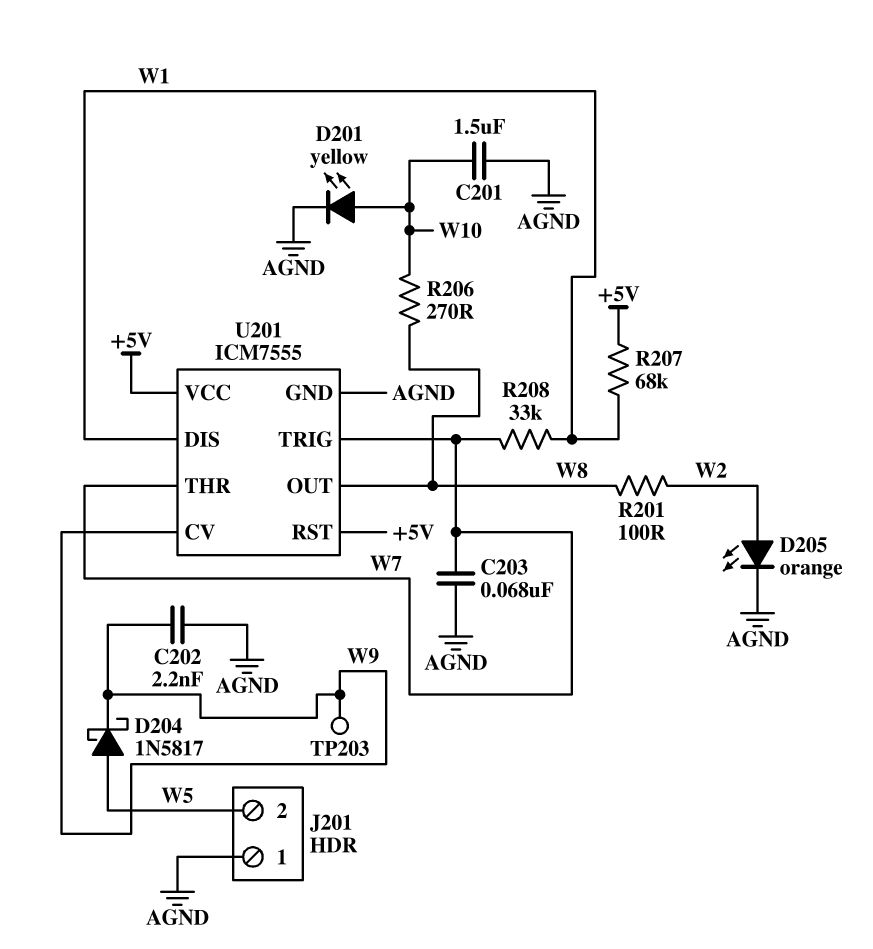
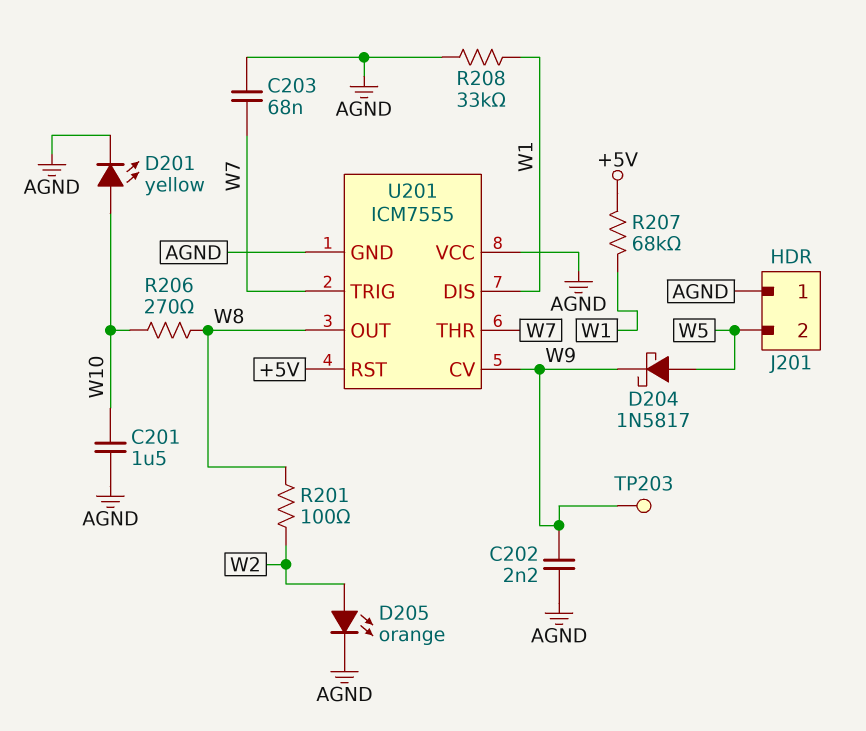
R208: 33k (W1, W7) -> 33k (AGND, W1)
U201 pin VCC: +5V -> AGND

